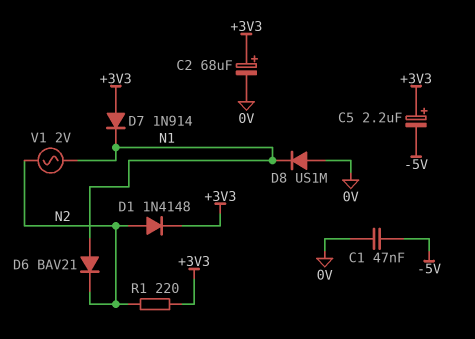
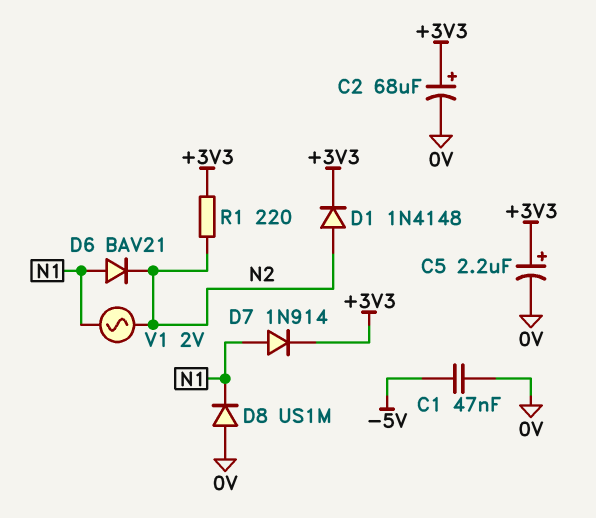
C5: 2.2uF (plus +3V3, minus -5V) -> 2.2uF (plus +3V3, minus 0V)
D7: diode 1N914 (A +3V3, K N1) -> diode 1N914 (A N1, K +3V3)

